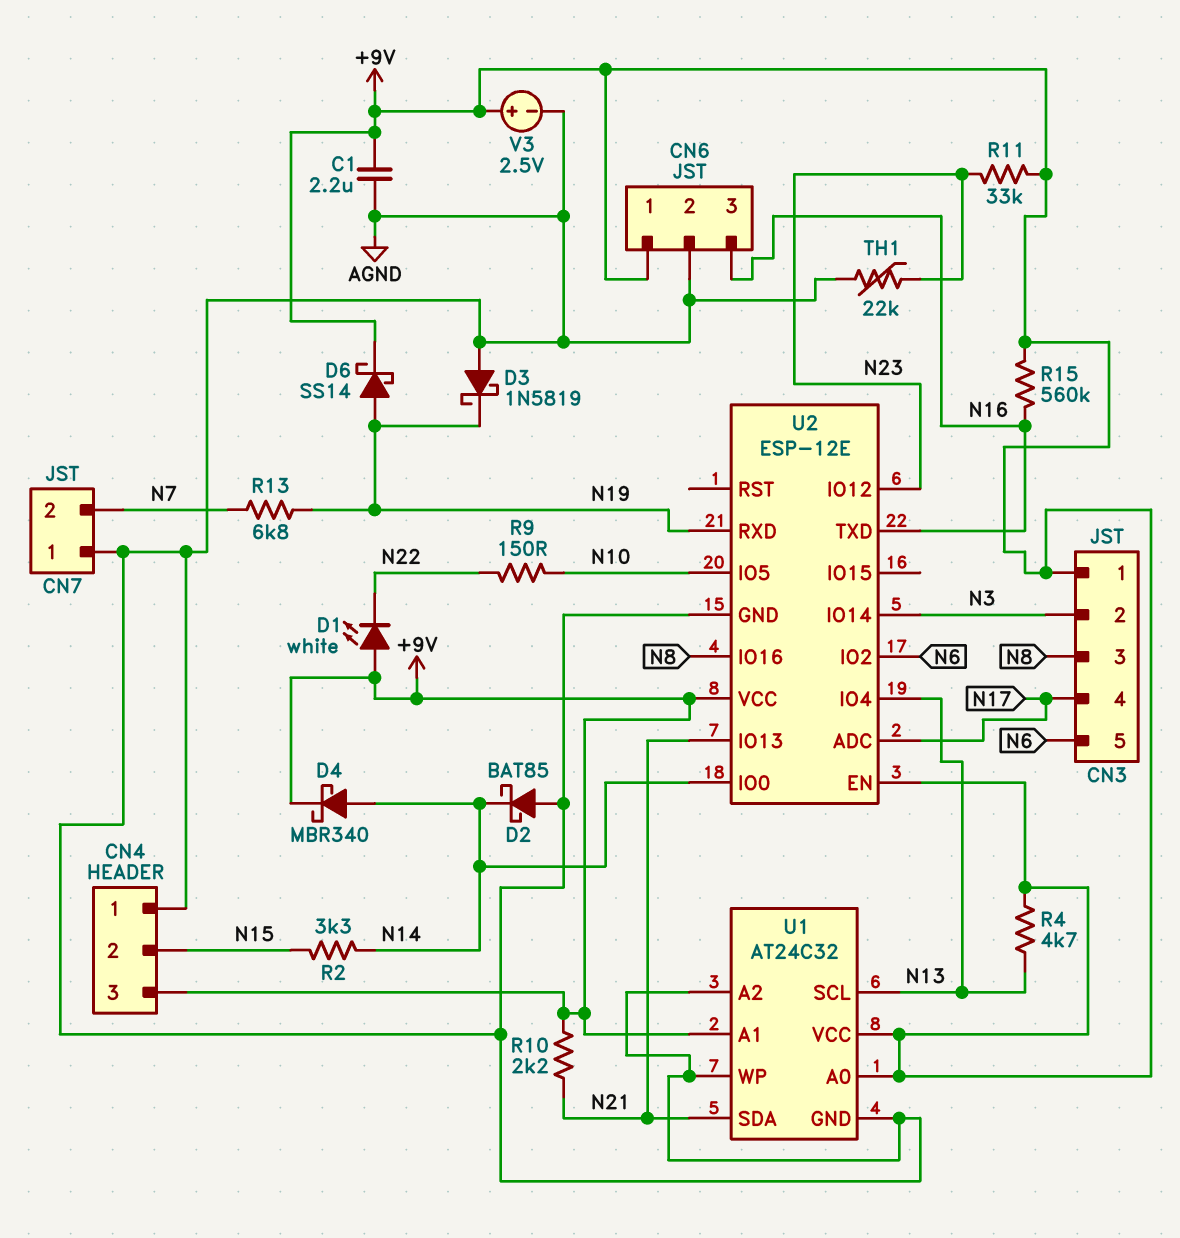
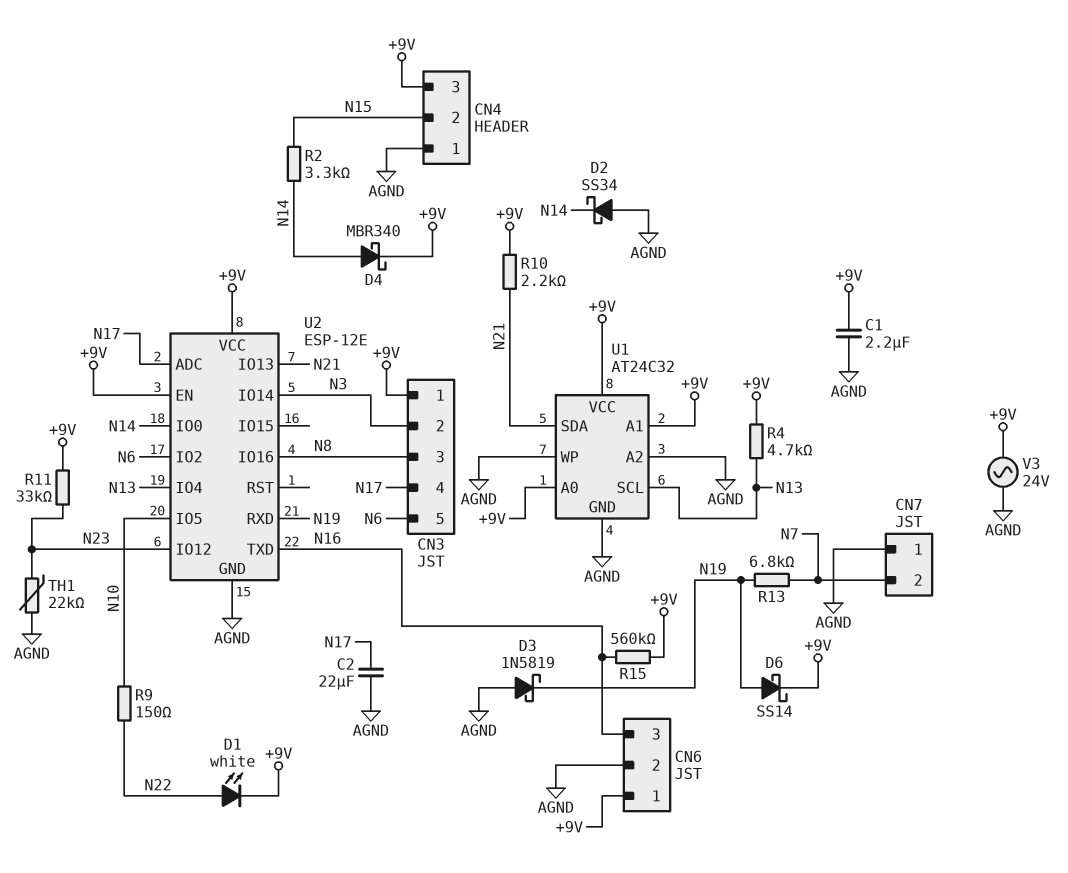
C2: none -> 22uF (AGND, N17)
D1: LED white (A +9V, K N22) -> LED white (A N22, K +9V)
D2: schottky BAT85 (A AGND, K N14) -> schottky SS34 (A AGND, K N14)
V3: 2.5V (plus +9V, minus AGND) -> AC 24V (+9V, AGND)

